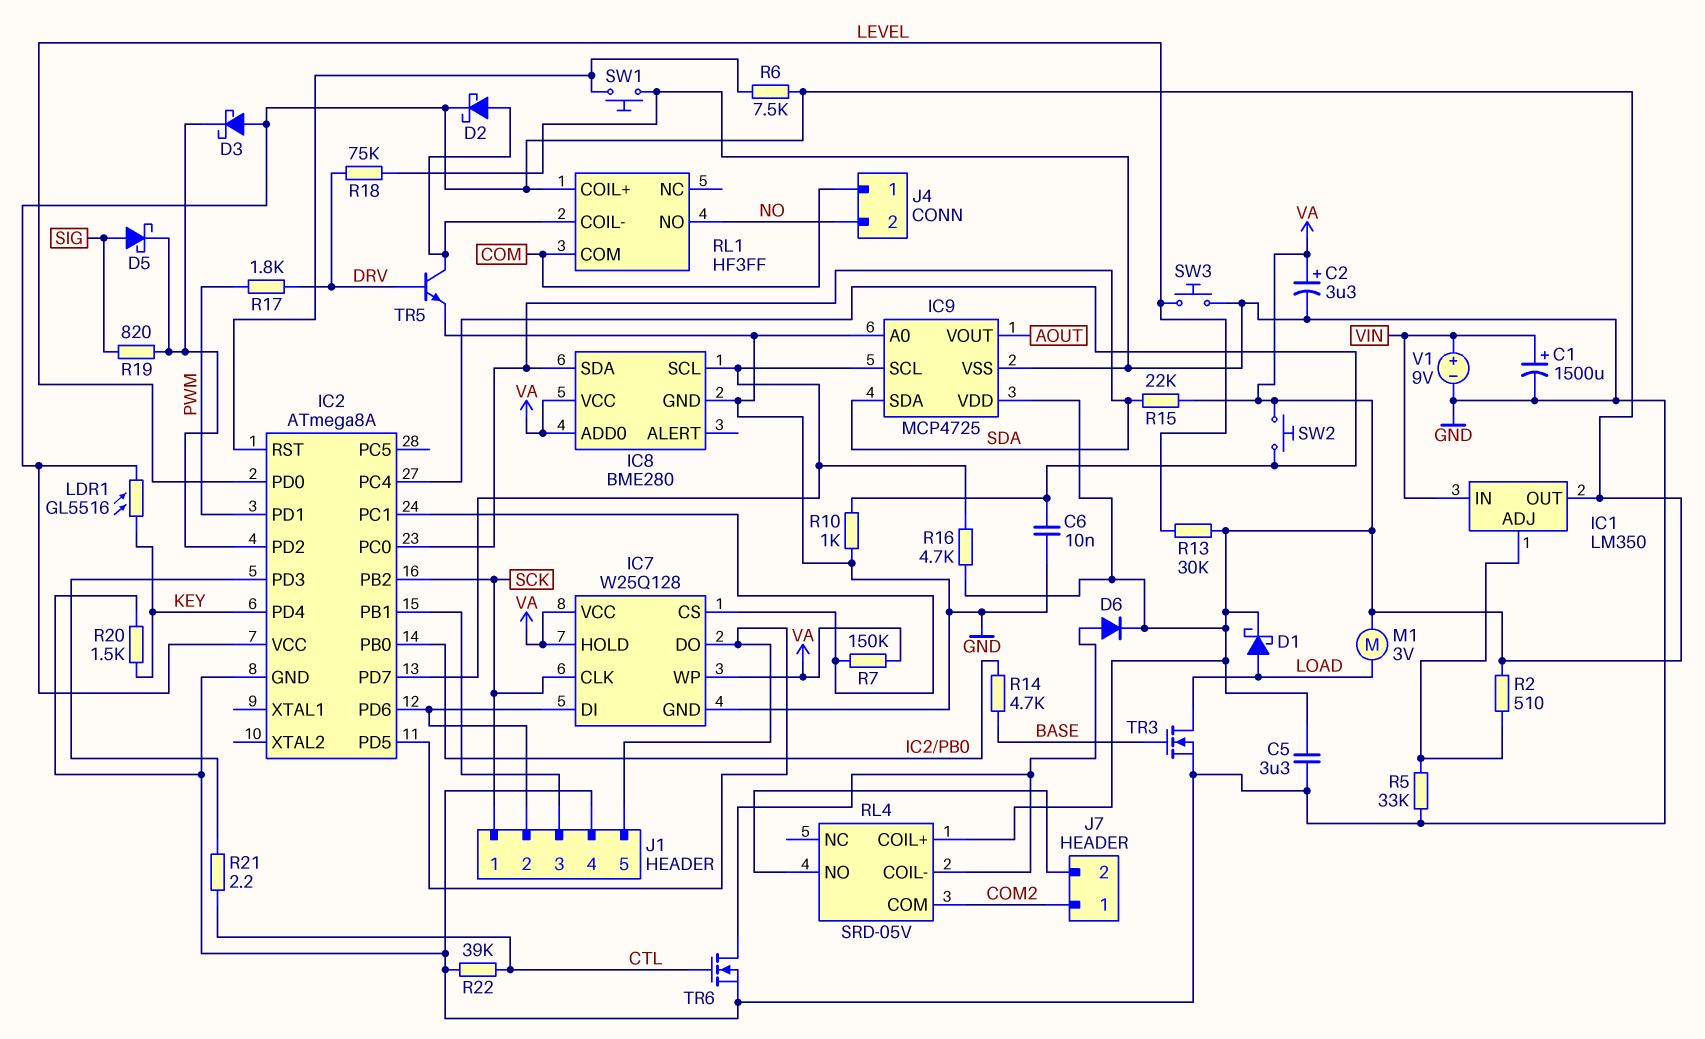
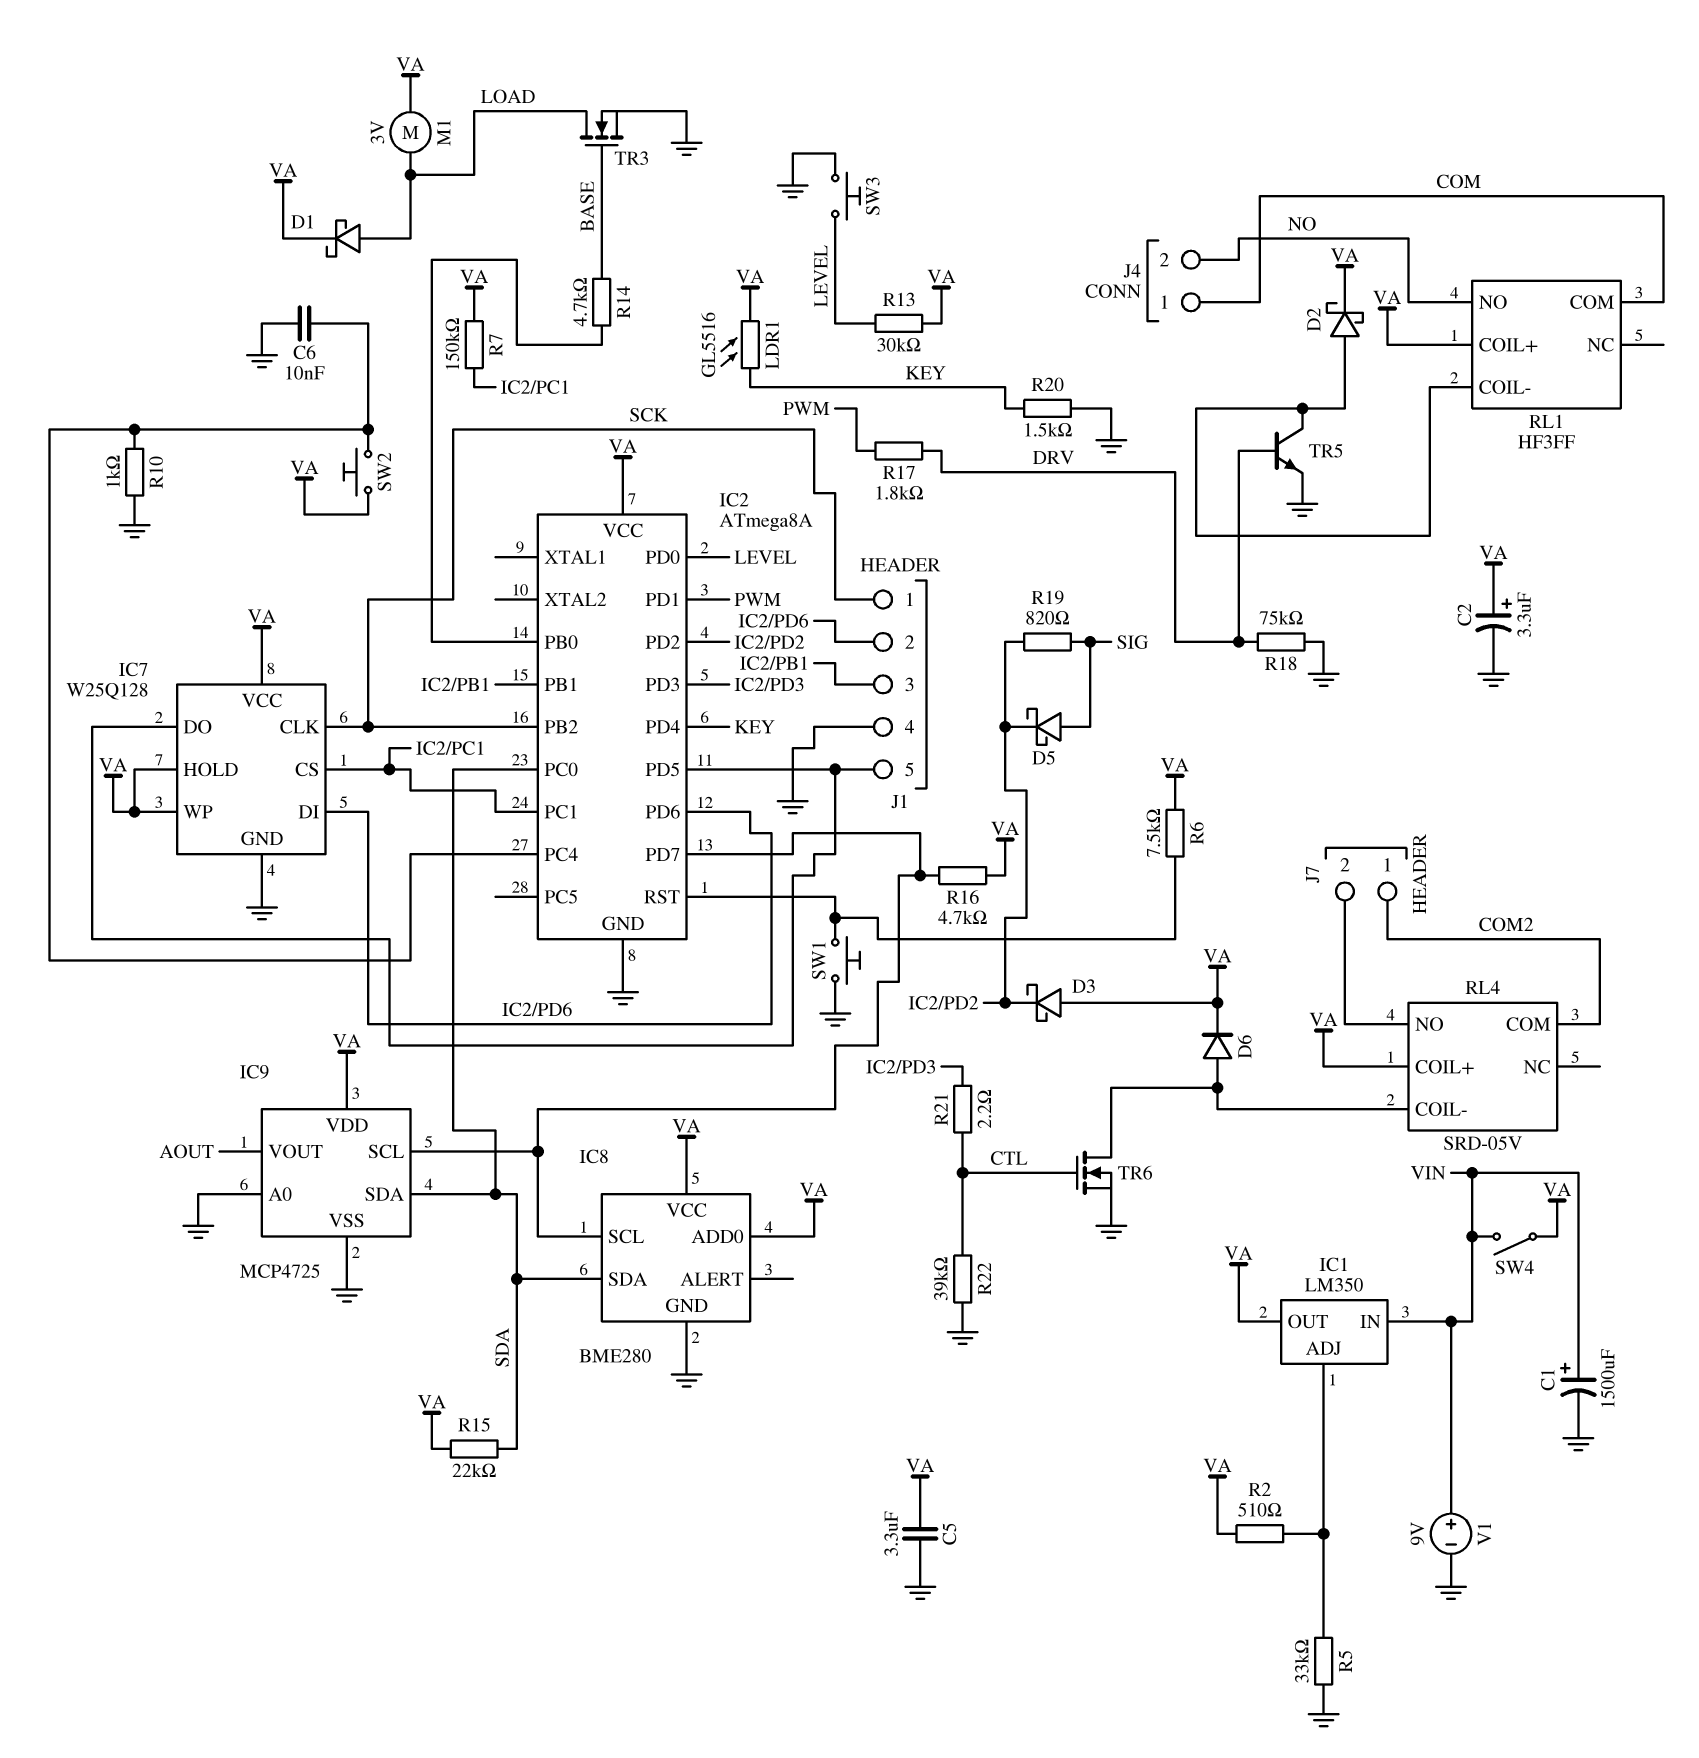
SW4: none -> switch (VA, VIN)

